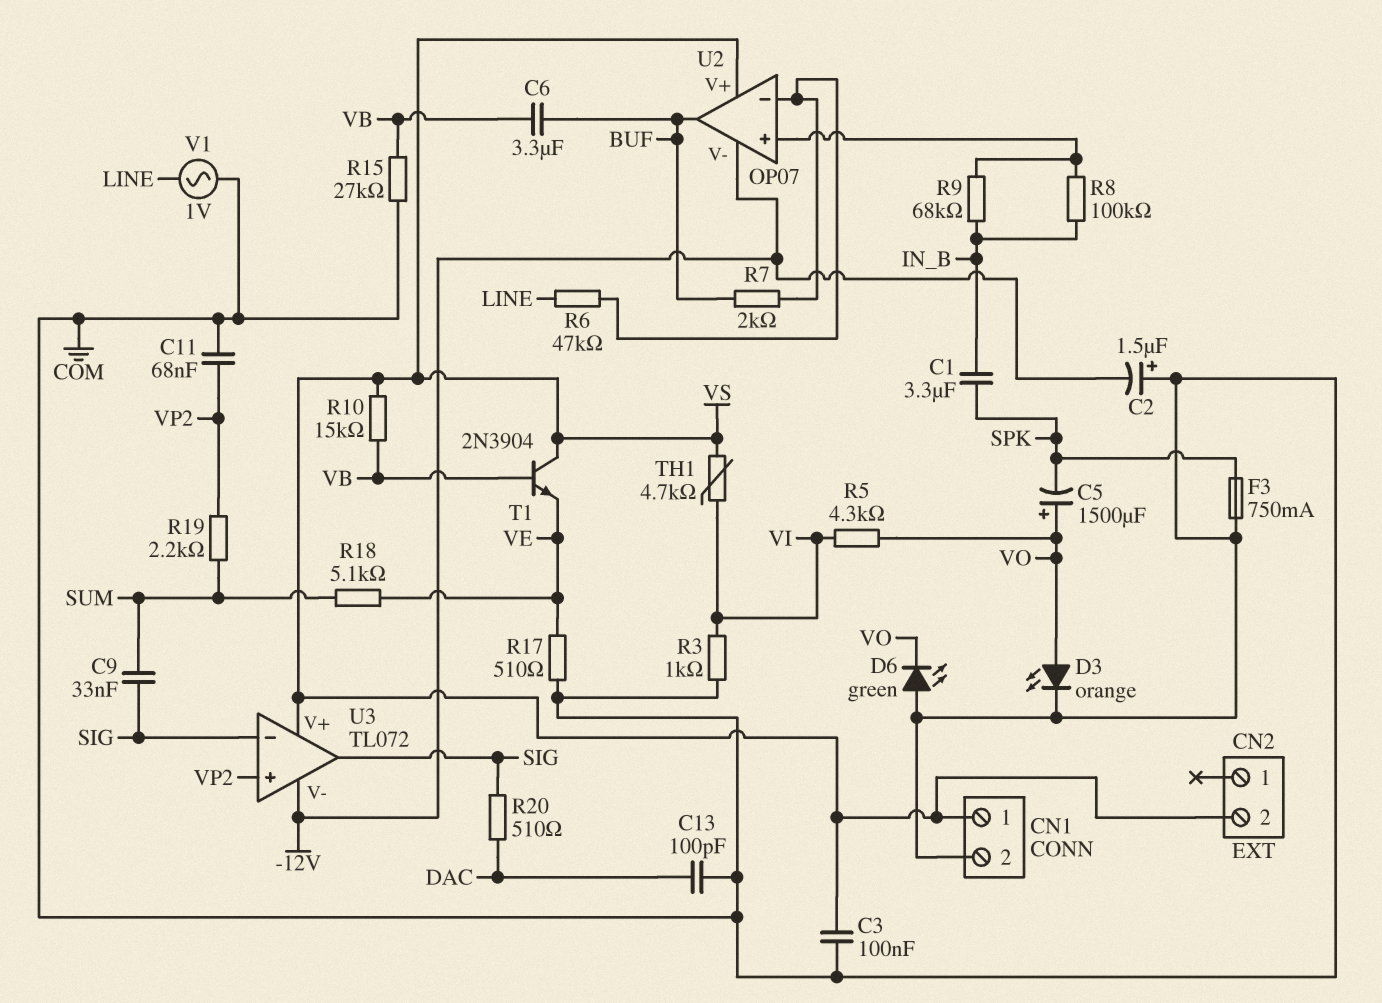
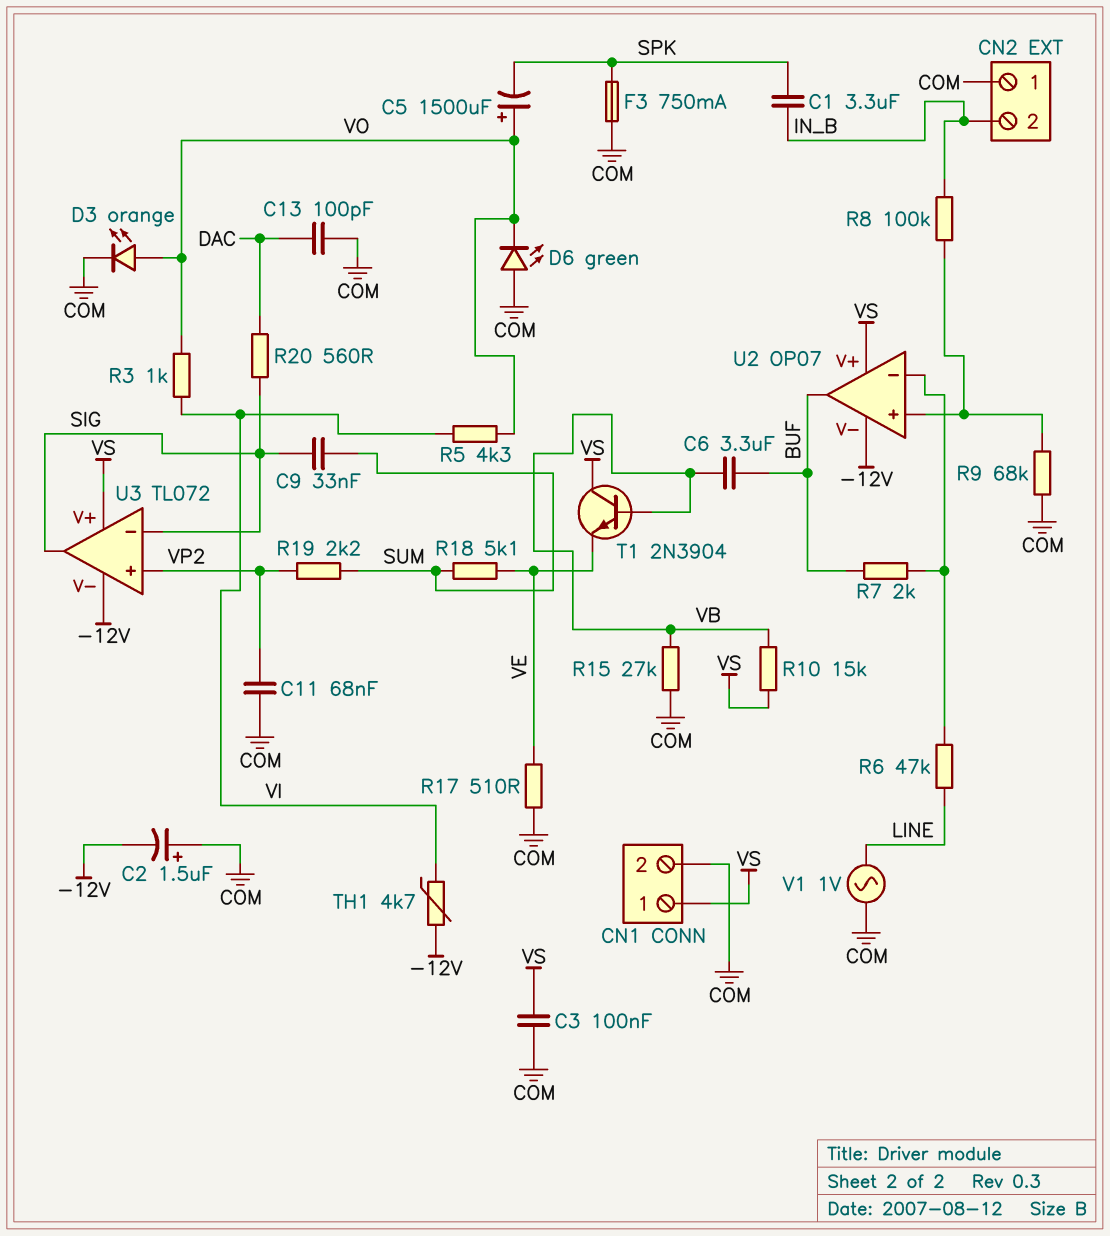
CN2 pin 1: none -> COM
CN2 pin 2: VS -> IN_B
R3: 1k (COM, VI) -> 1k (VI, VO)
R9: 68k (IN_B, U2/in+) -> 68k (COM, U2/in+)
R20: 510 (DAC, SIG) -> 560 (DAC, SIG)
TH1: 4.7k (VI, VS) -> 4.7k (-12V, VI)

